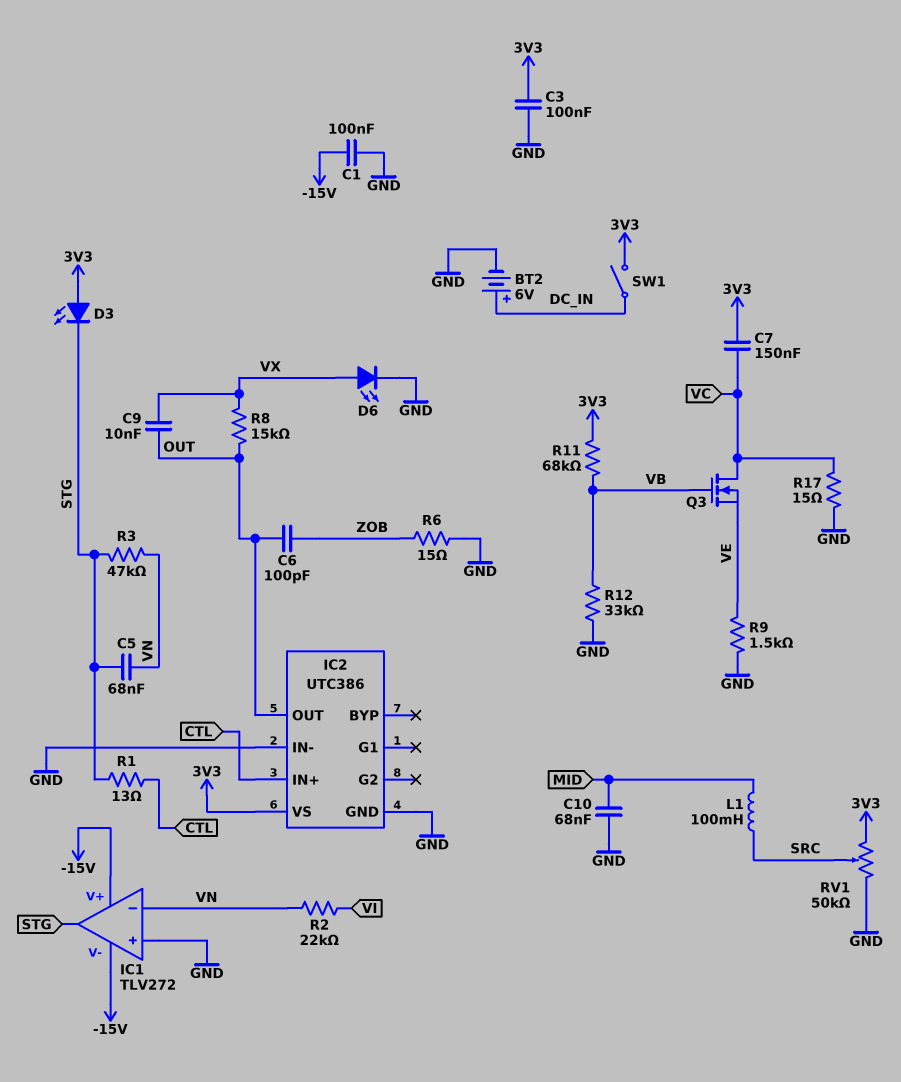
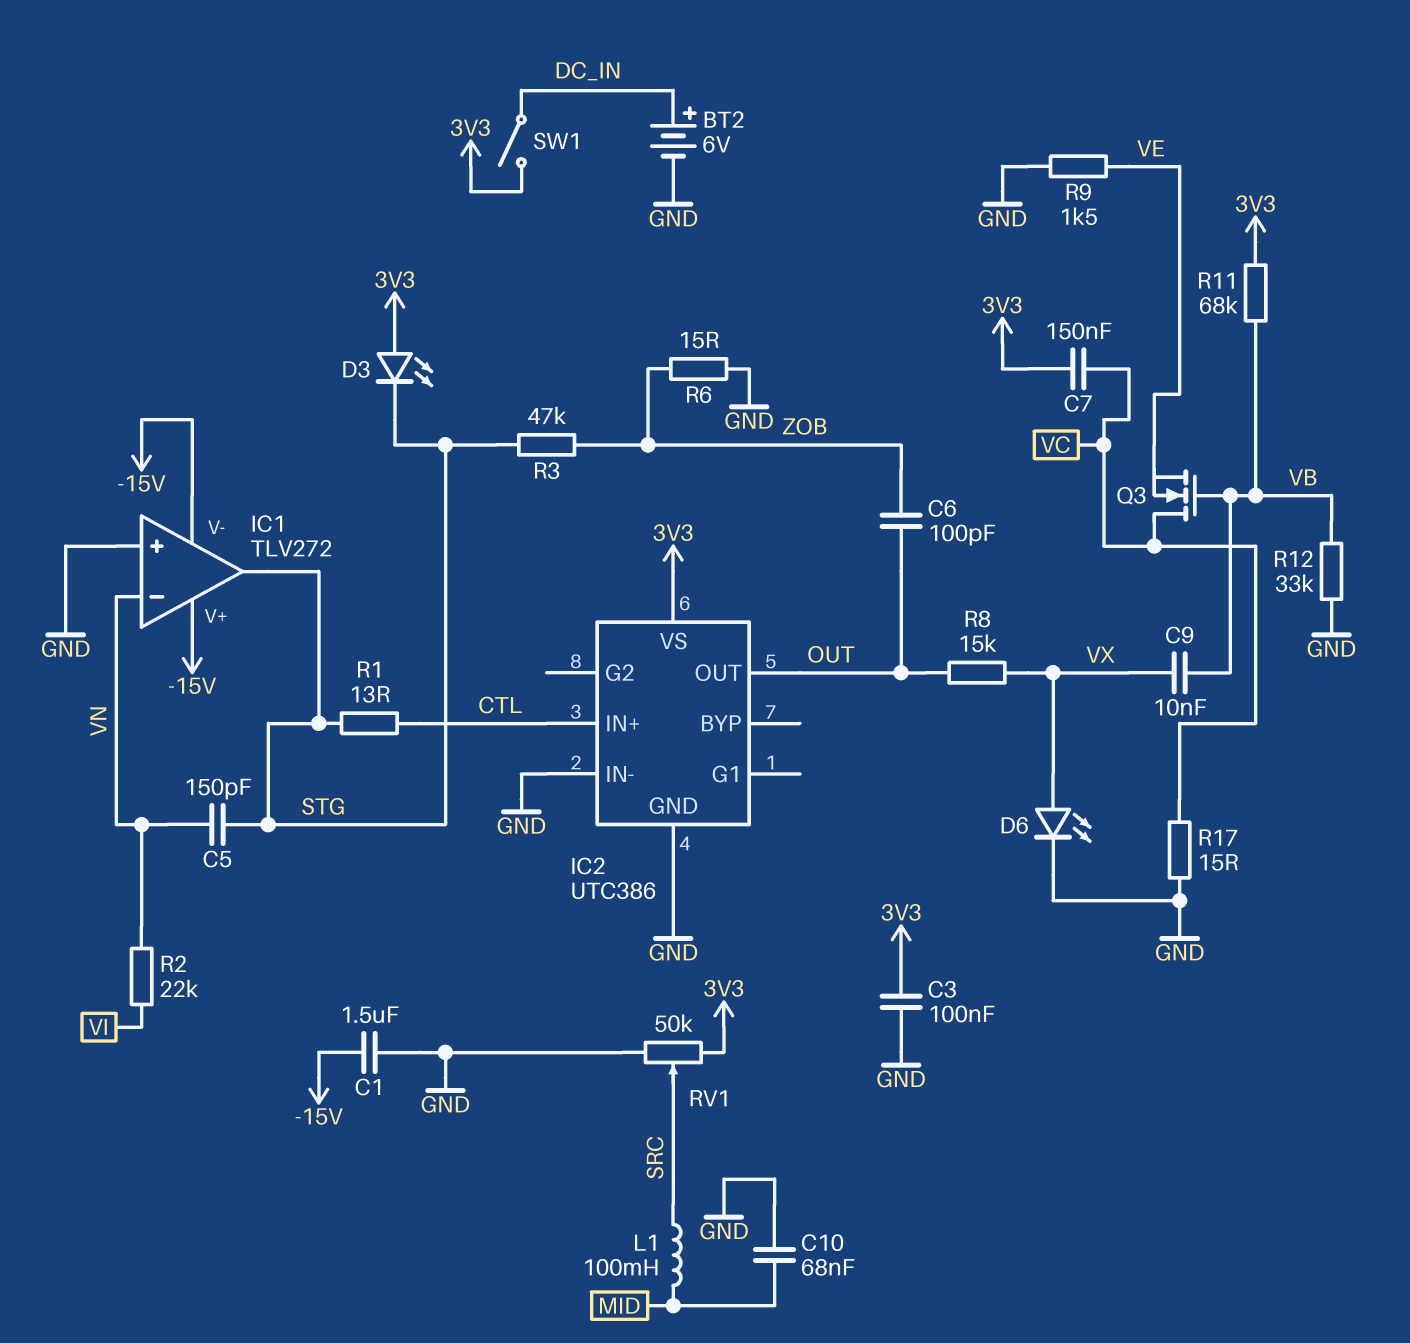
C1: 100nF (-15V, GND) -> 1.5uF (-15V, GND)
C5: 68nF (STG, VN) -> 150pF (STG, VN)
C9: 10nF (OUT, VX) -> 10nF (VB, VX)
R3: 47k (STG, VN) -> 47k (STG, ZOB)

